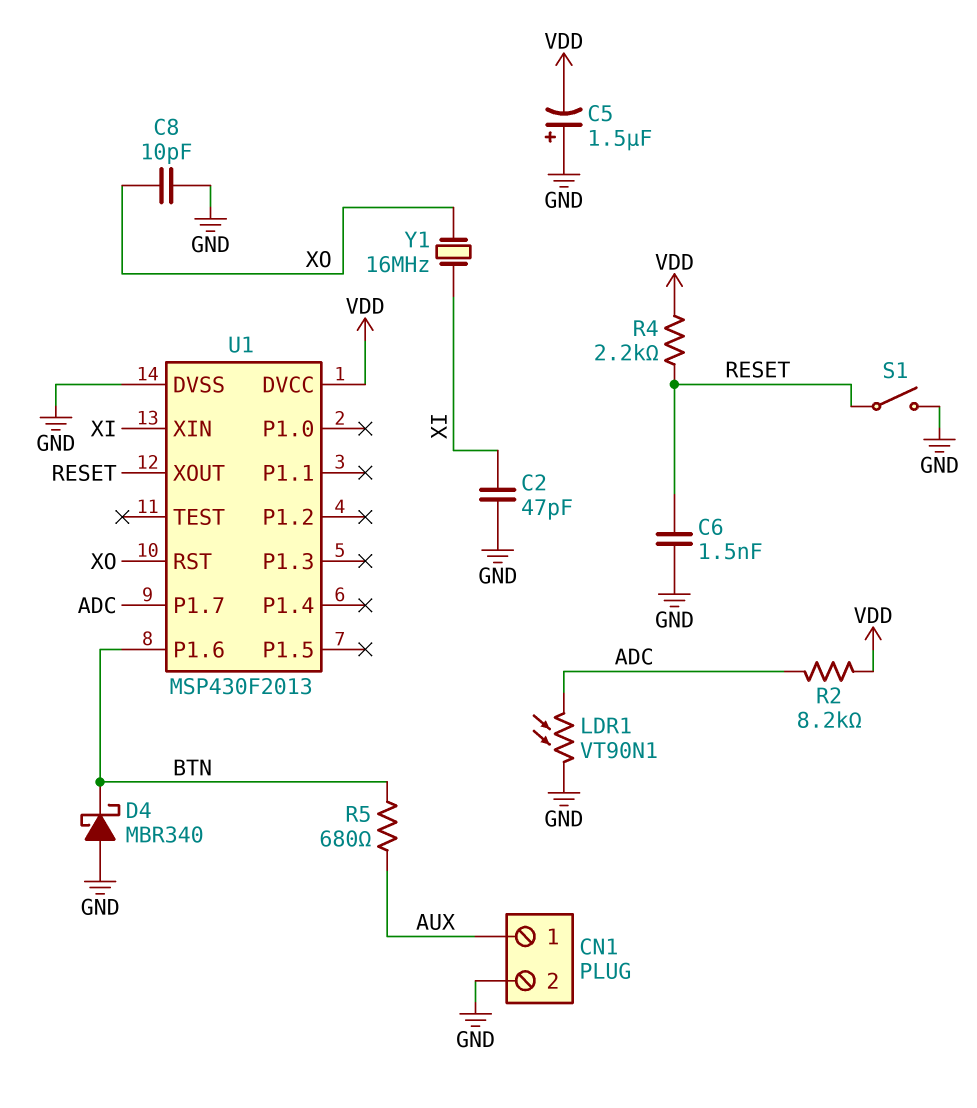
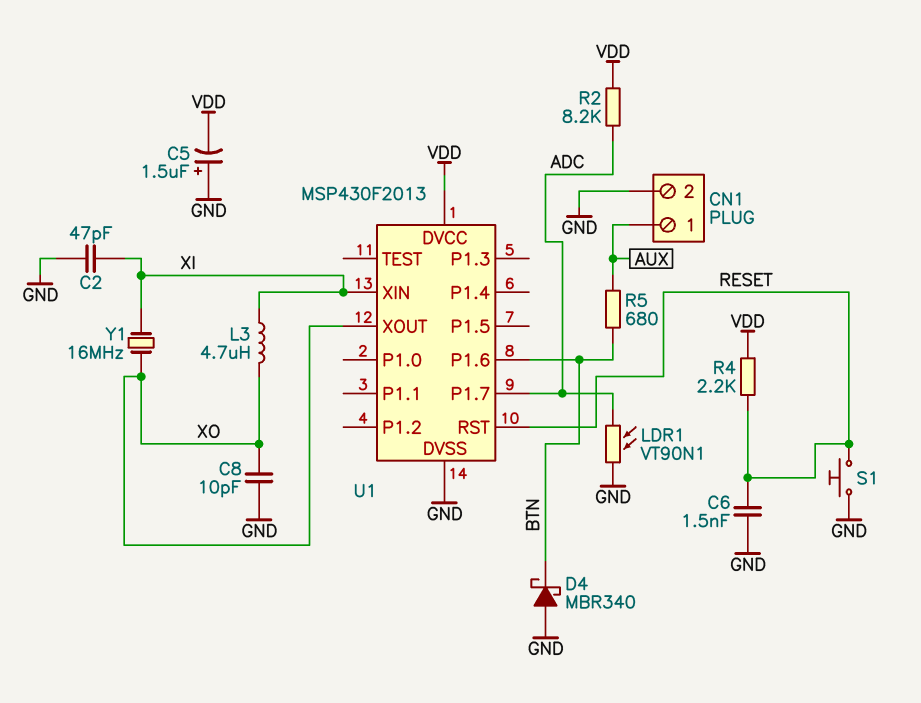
L3: none -> 4.7uH (XI, XO)
S1: switch (GND, RESET) -> button (GND, RESET)
U1 pin RST: XO -> RESET
U1 pin XOUT: RESET -> XO

